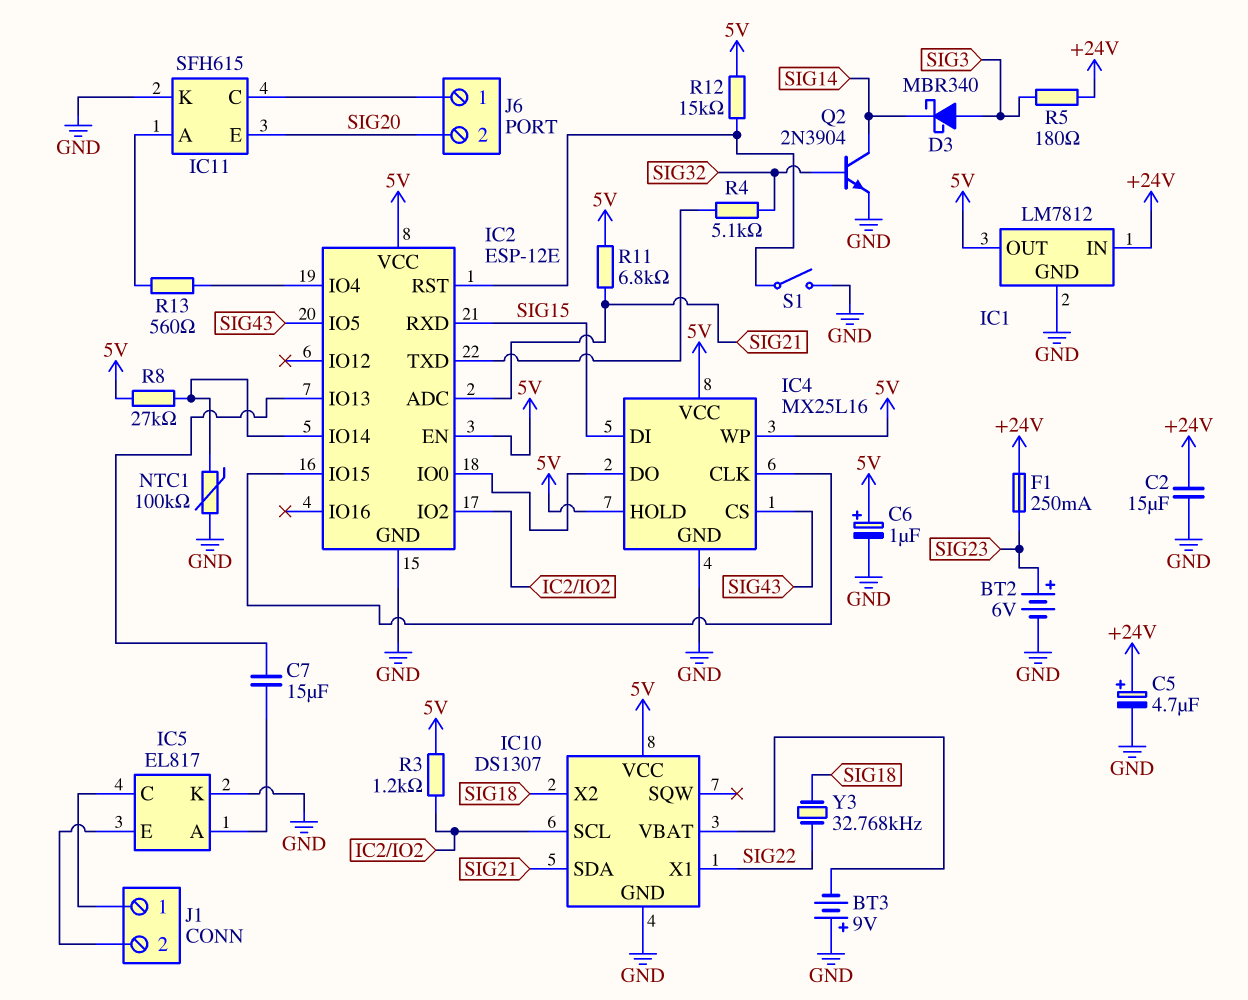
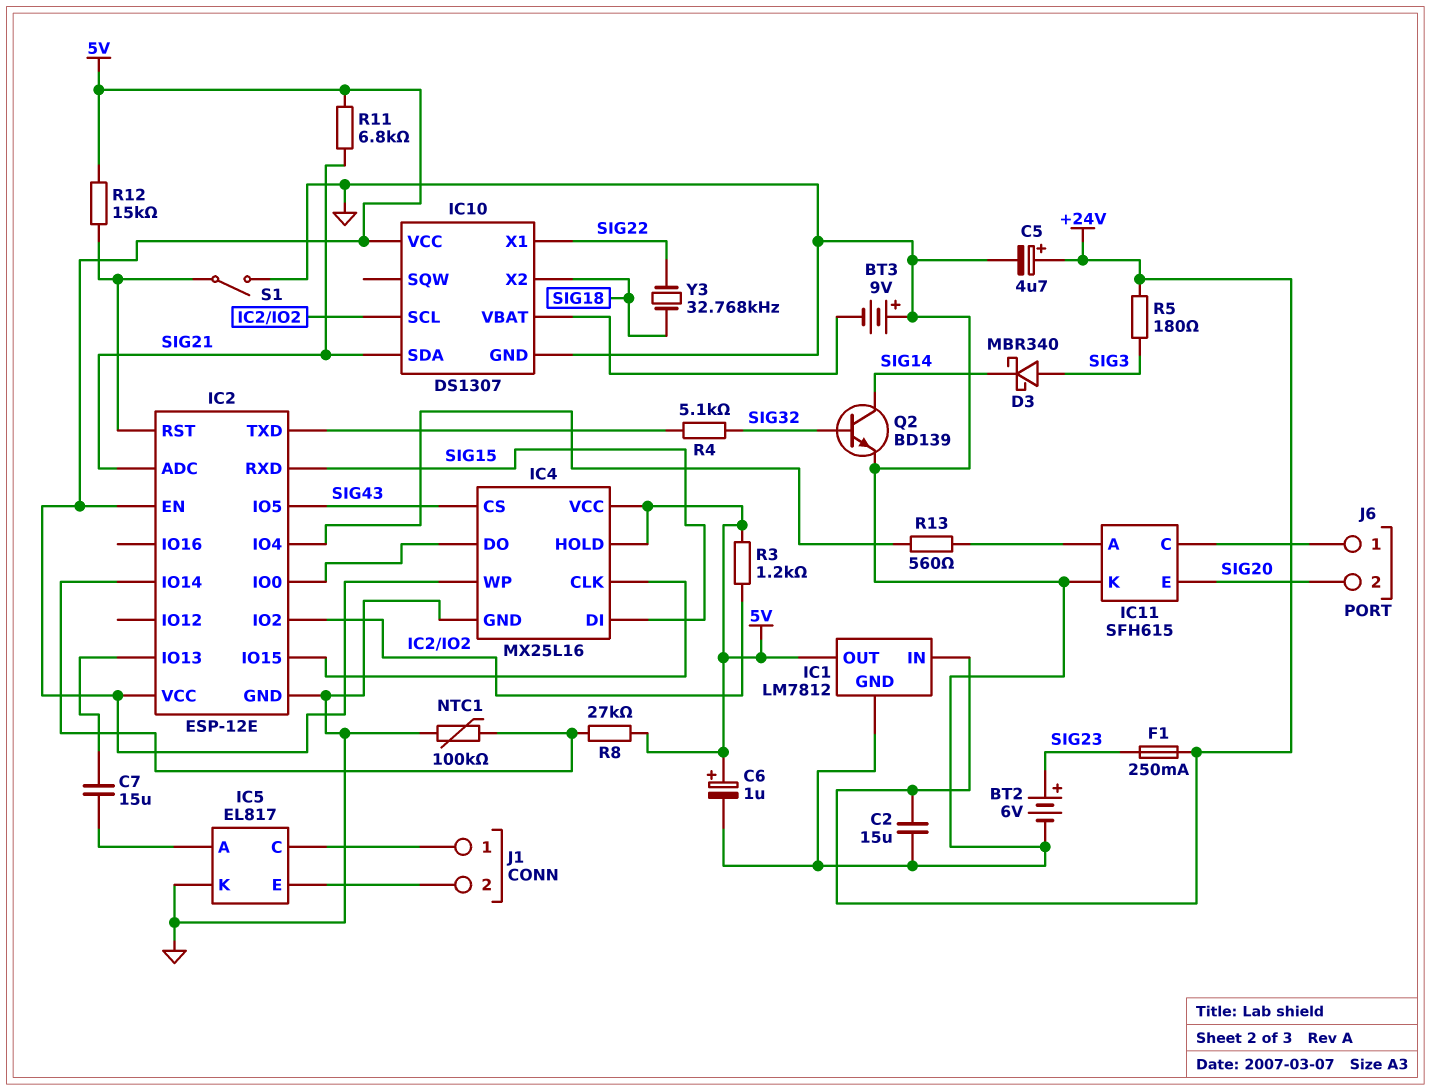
Q2: NPN 2N3904 (B SIG32, C SIG14, E GND) -> NPN BD139 (B SIG32, C SIG14, E GND)

